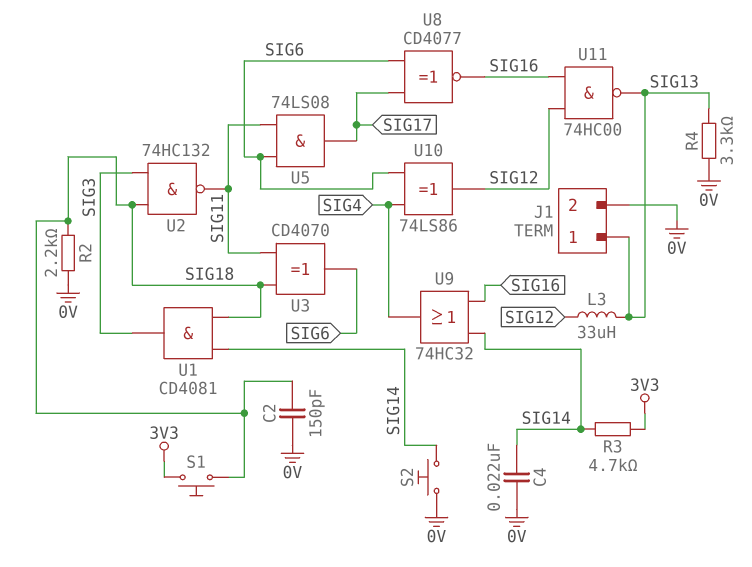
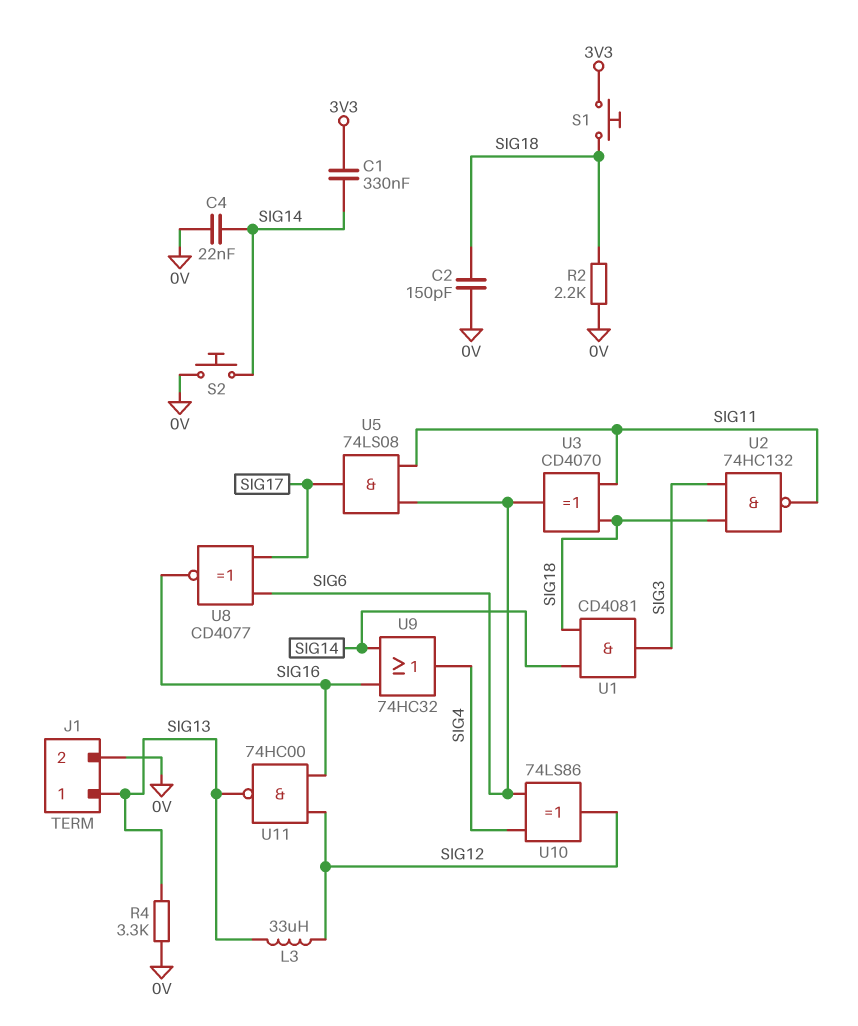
C1: none -> 330nF (3V3, SIG14)
R3: 4.7k (3V3, SIG14) -> none

